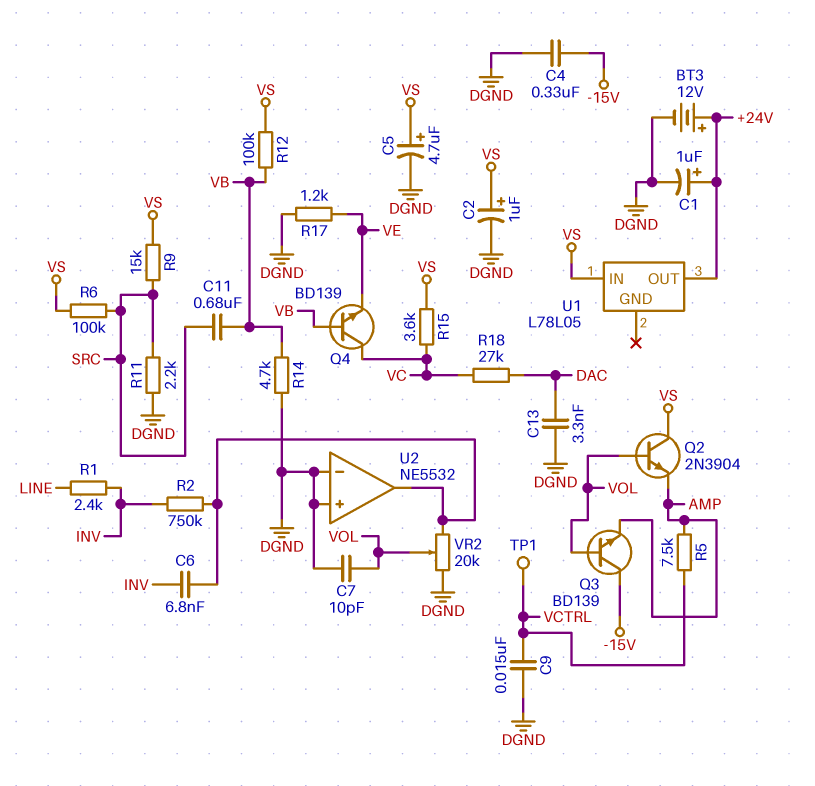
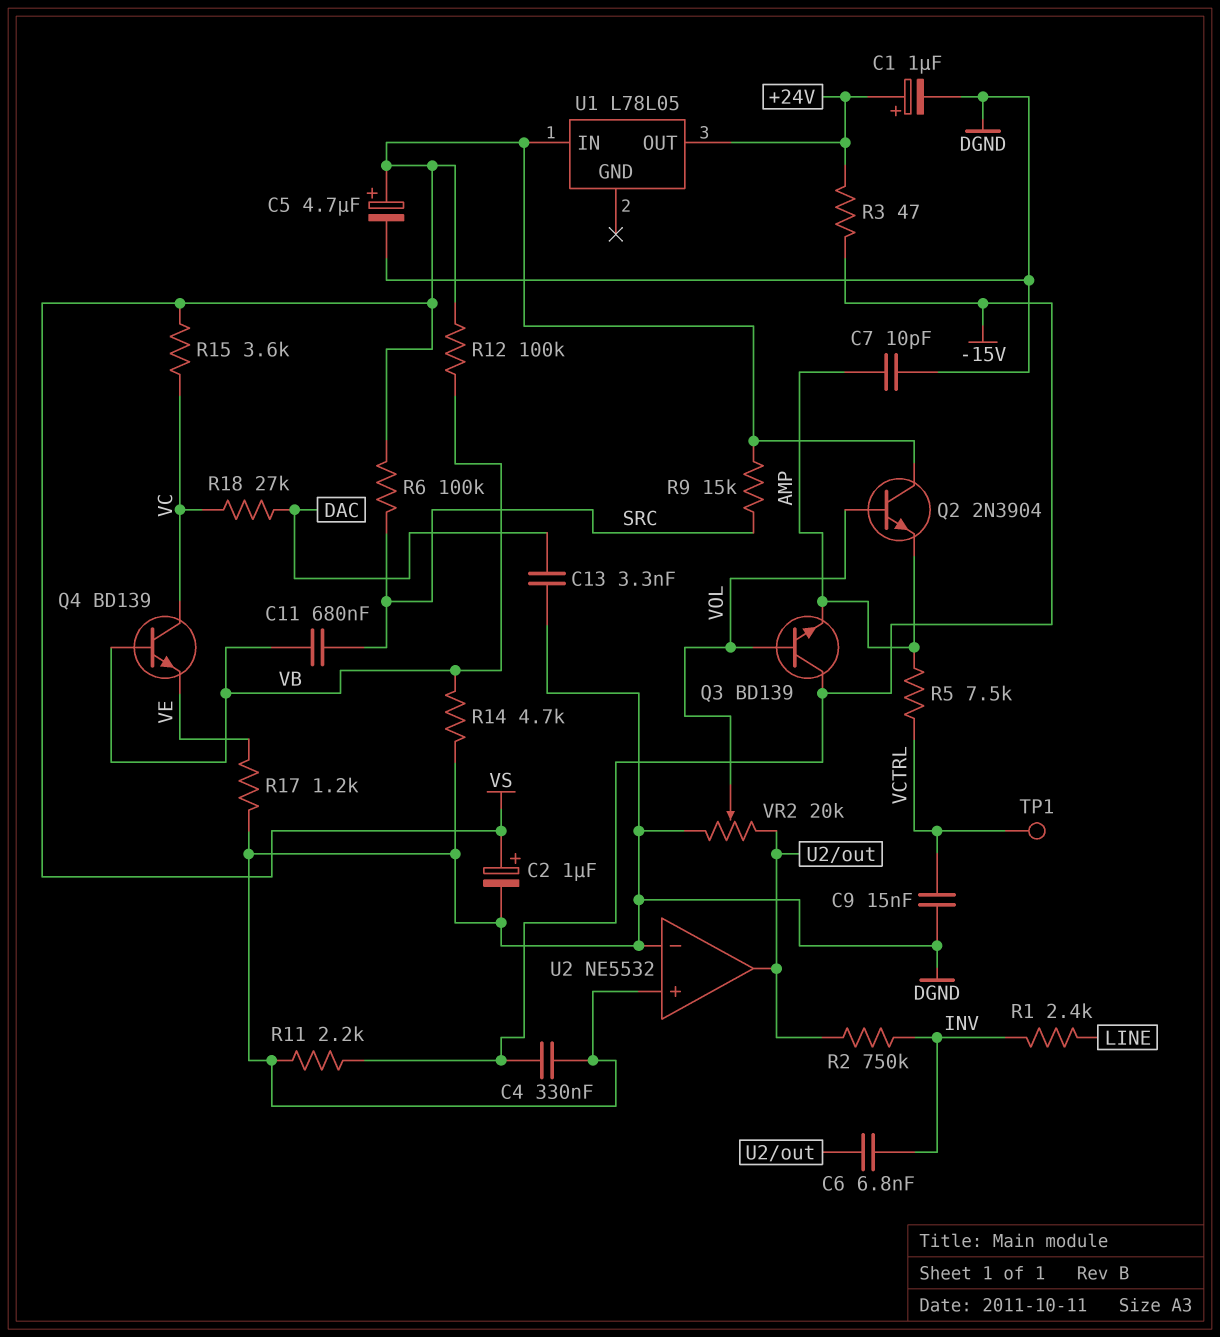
BT3: 12V (plus +24V, minus DGND) -> none
C7: 10pF (DGND, VOL) -> 10pF (AMP, DGND)
R3: none -> 47 (+24V, -15V)
R11: 2.2k (DGND, SRC) -> 2.2k (-15V, DGND)

